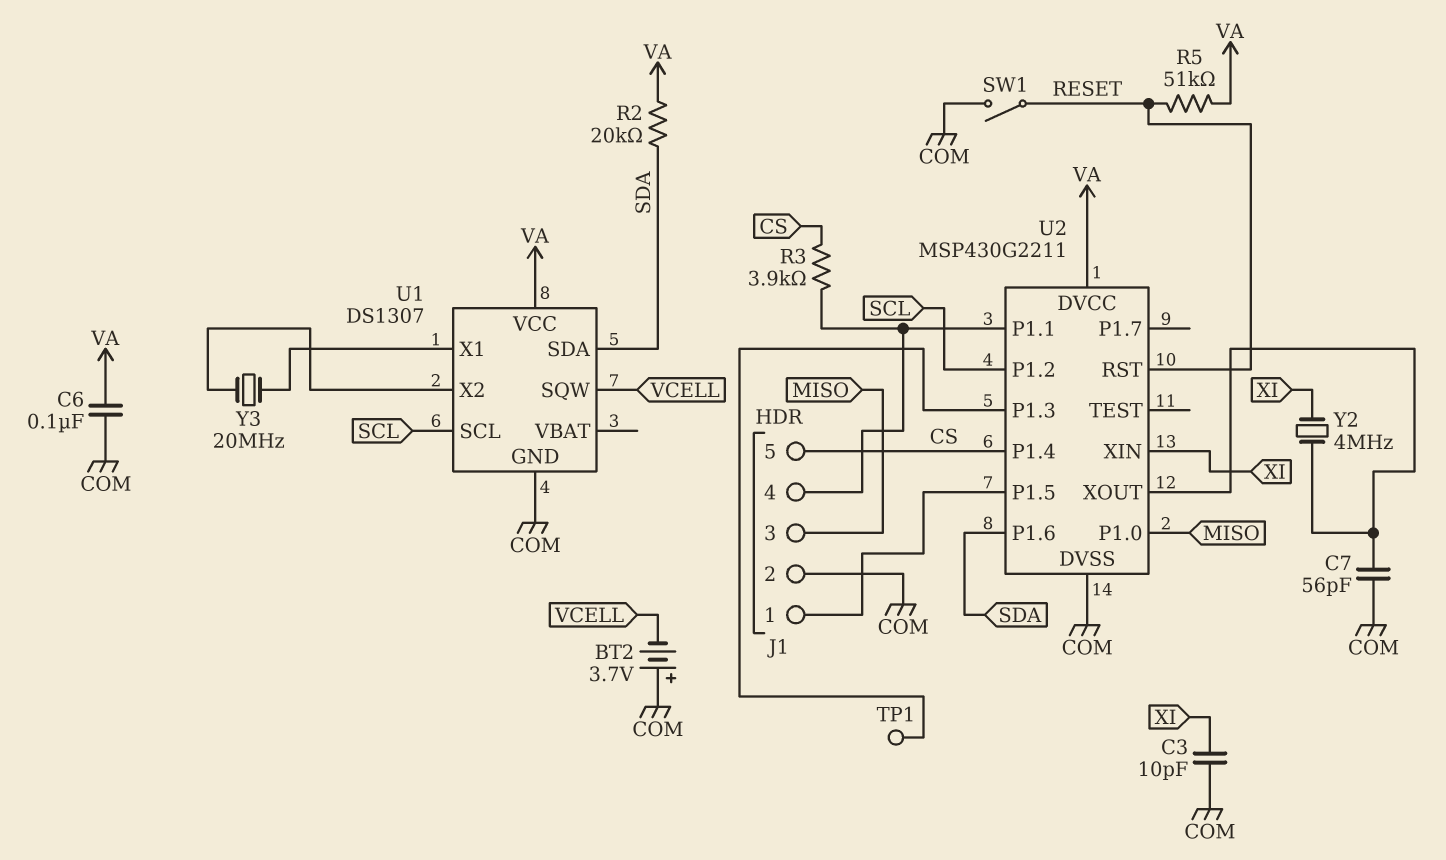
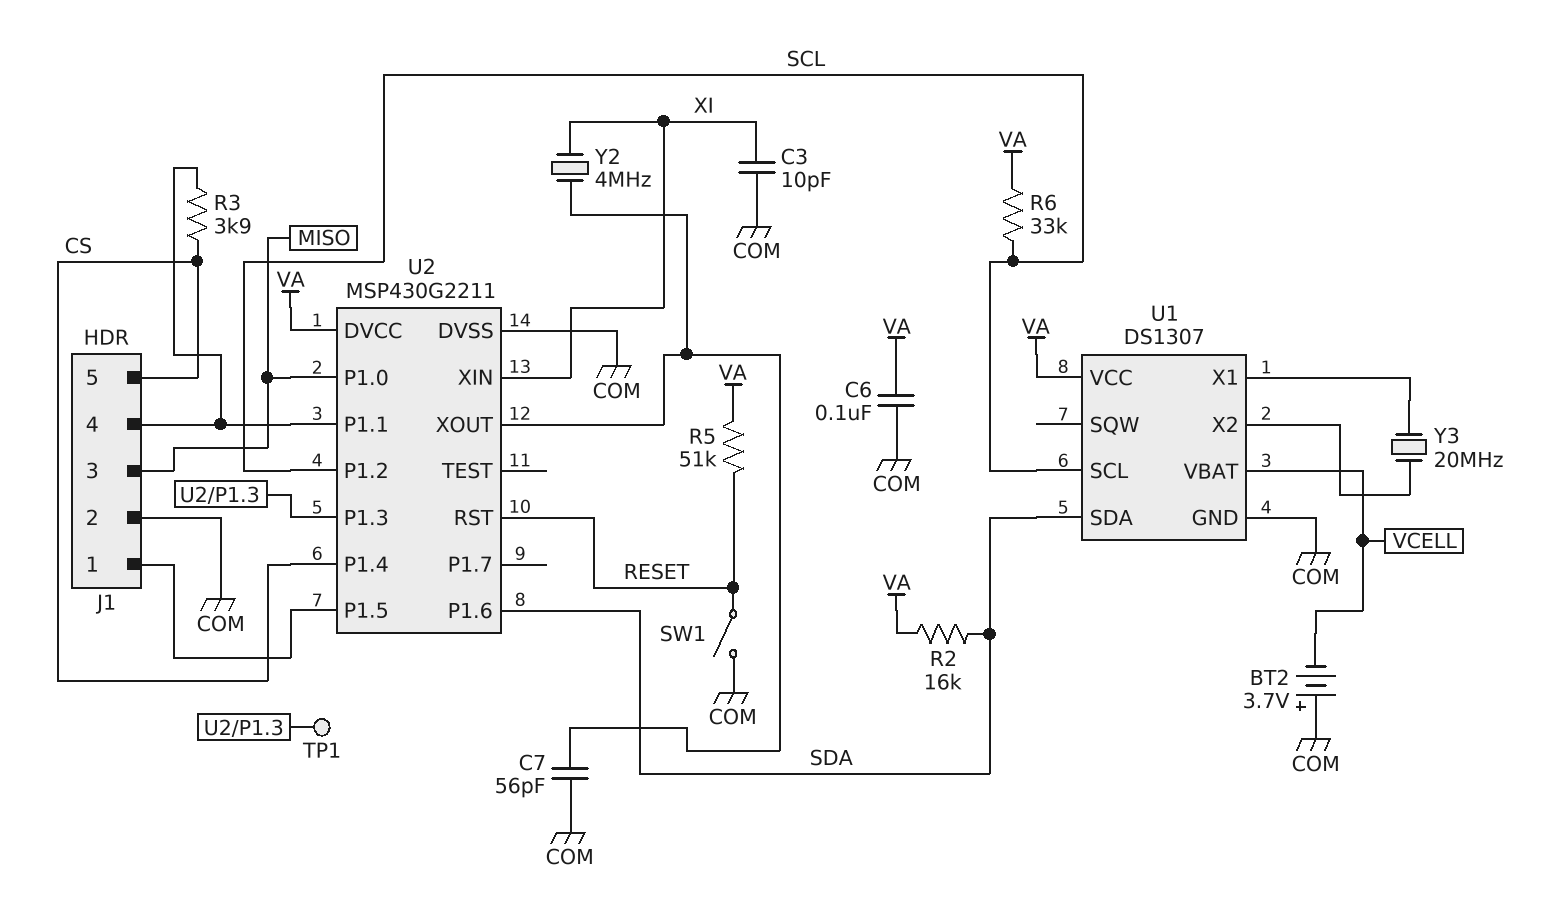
R2: 20k (SDA, VA) -> 16k (SDA, VA)
R6: none -> 33k (SCL, VA)
U1 pin SQW: VCELL -> none
U1 pin VBAT: none -> VCELL

